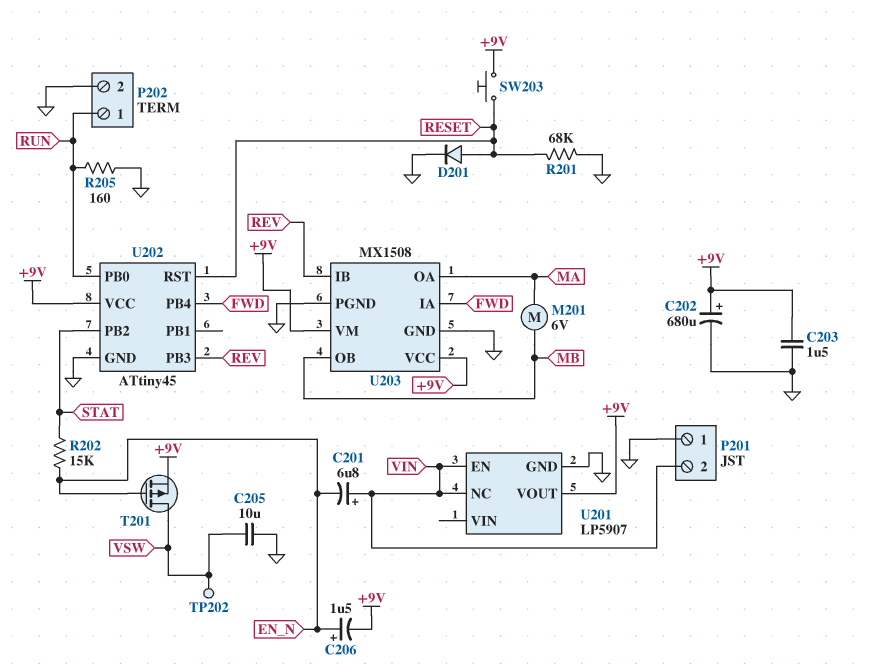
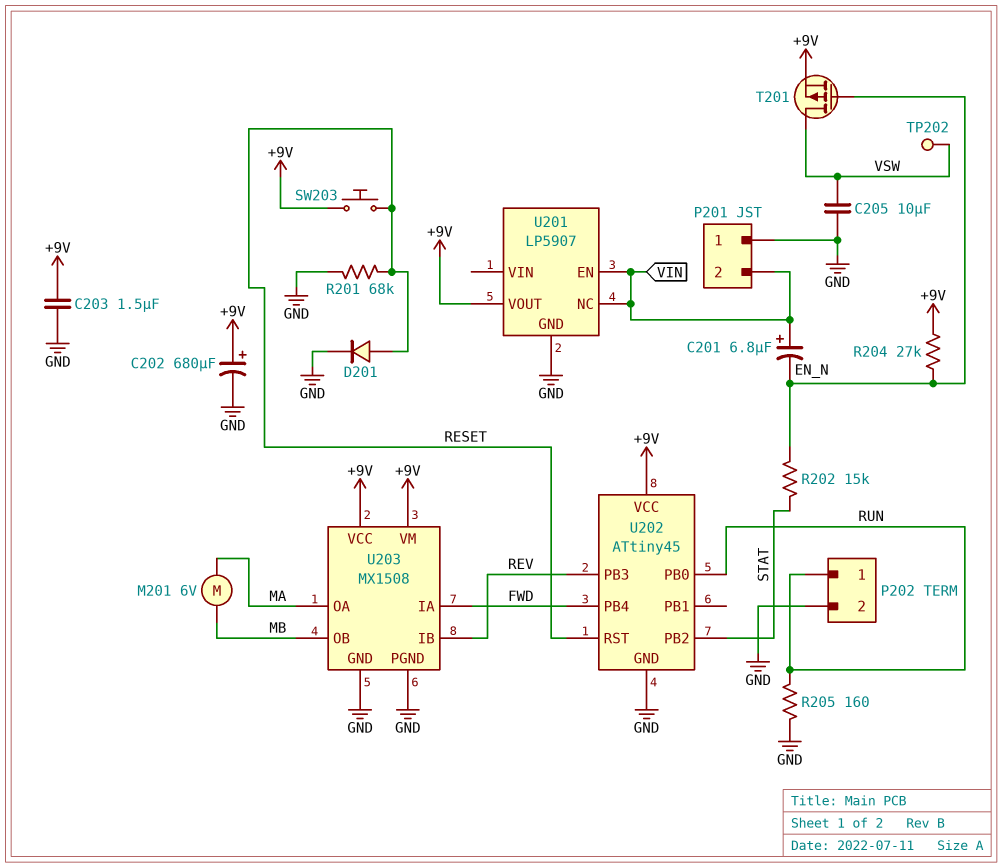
C206: 1.5uF (plus EN_N, minus +9V) -> none
R204: none -> 27k (+9V, EN_N)

